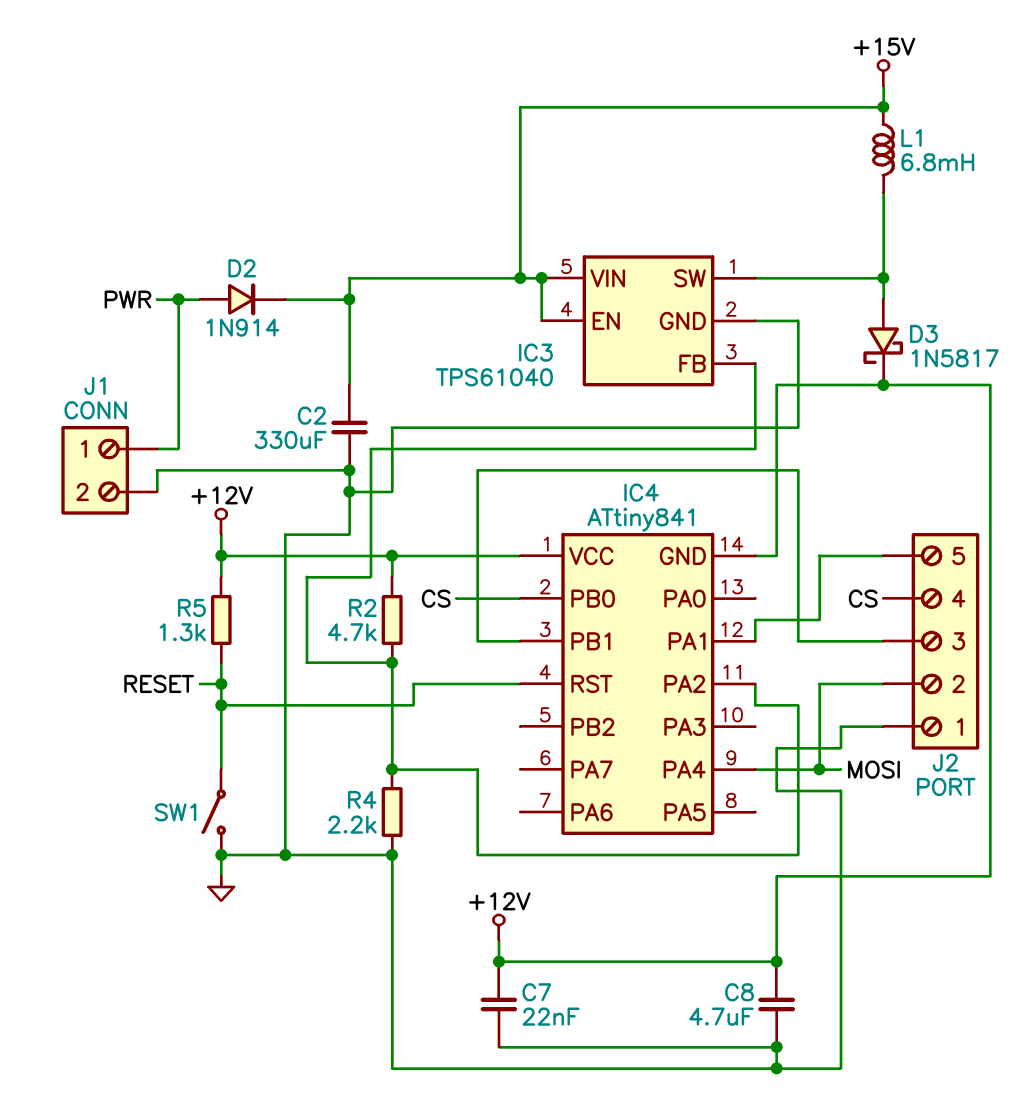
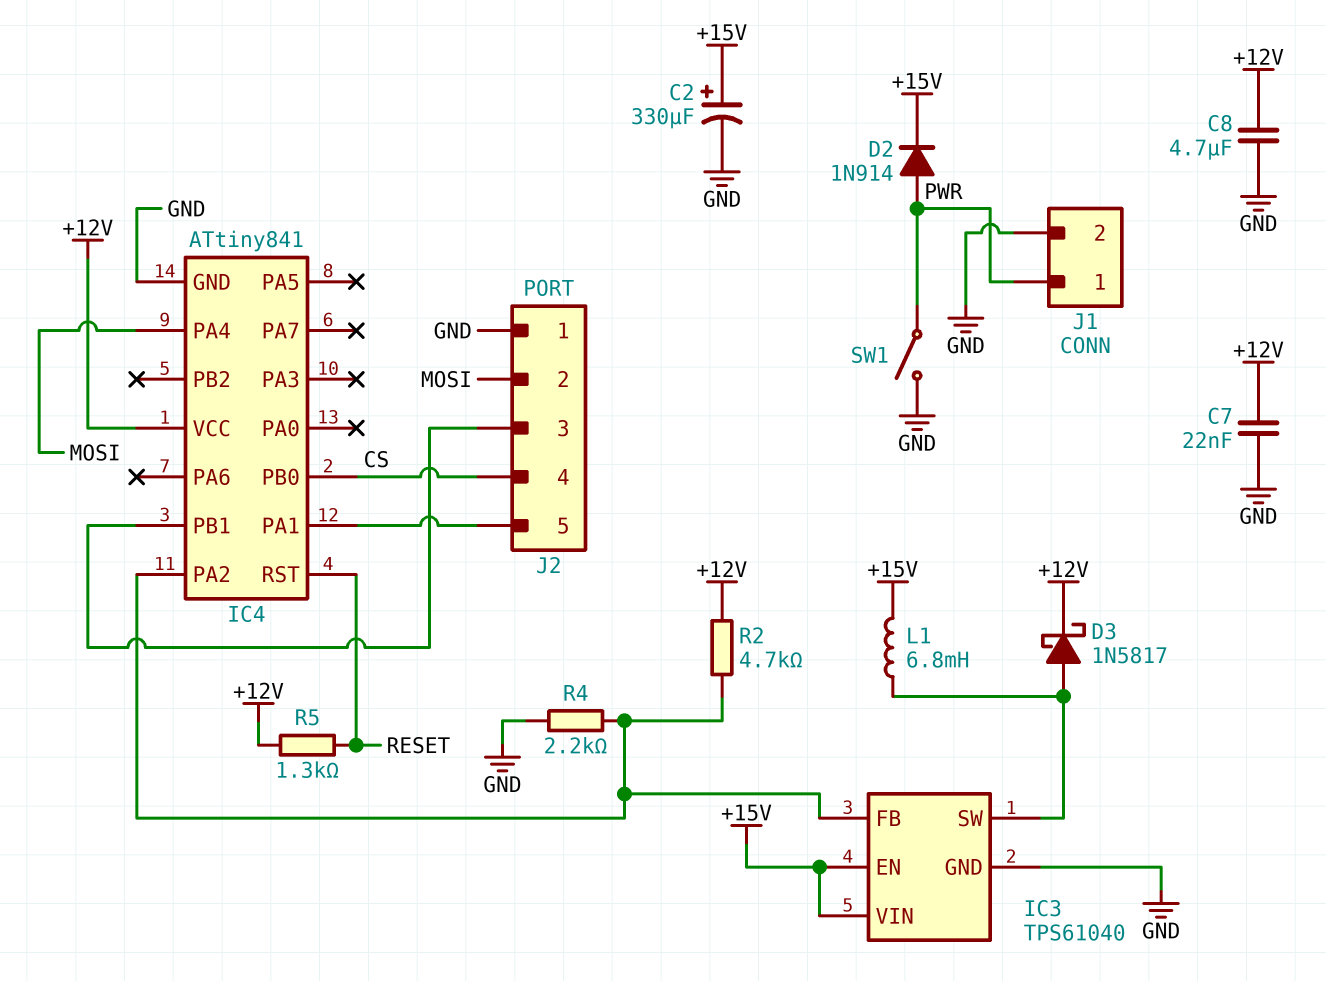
C2: 330uF (+15V, GND) -> 330uF (plus +15V, minus GND)
IC4 pin GND: +12V -> GND
SW1: switch (GND, RESET) -> switch (GND, PWR)

